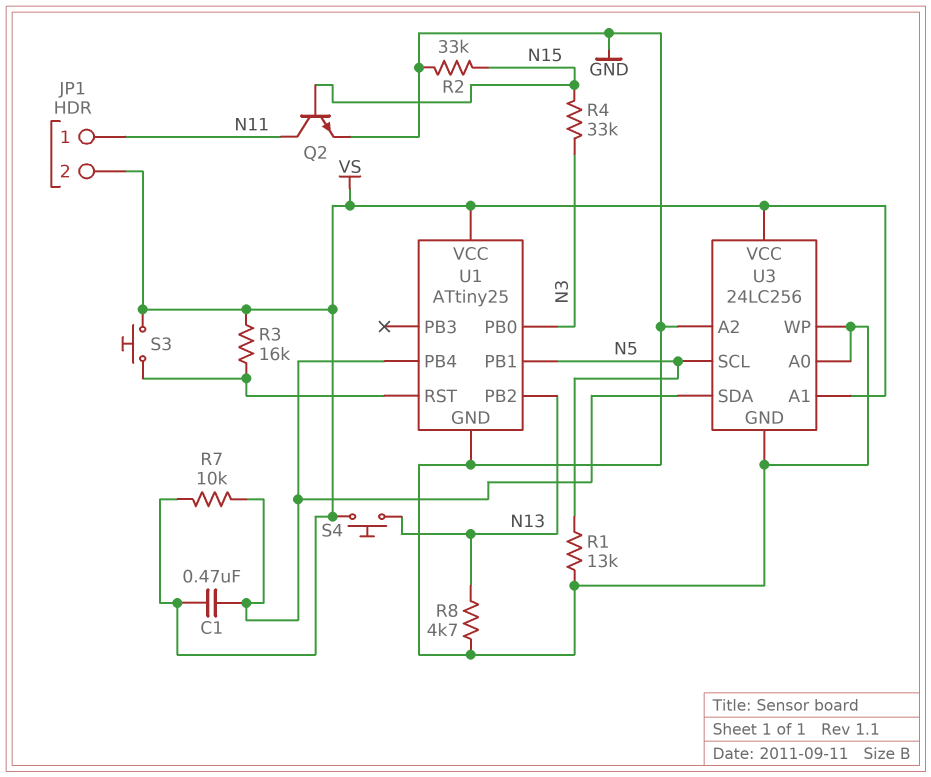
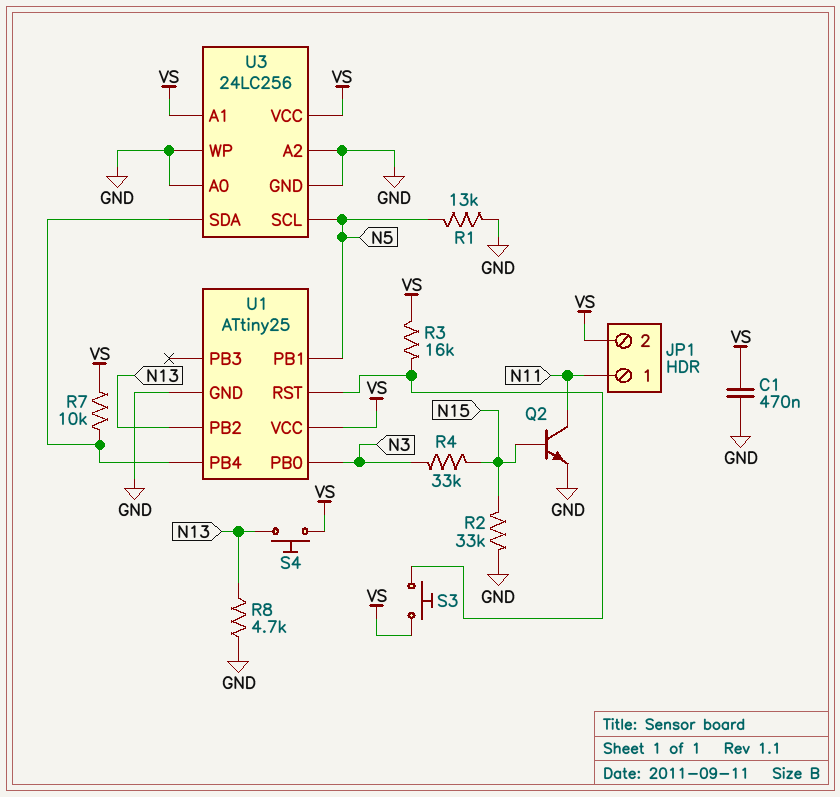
C1: 470nF (U1/PB4, VS) -> 470nF (GND, VS)

